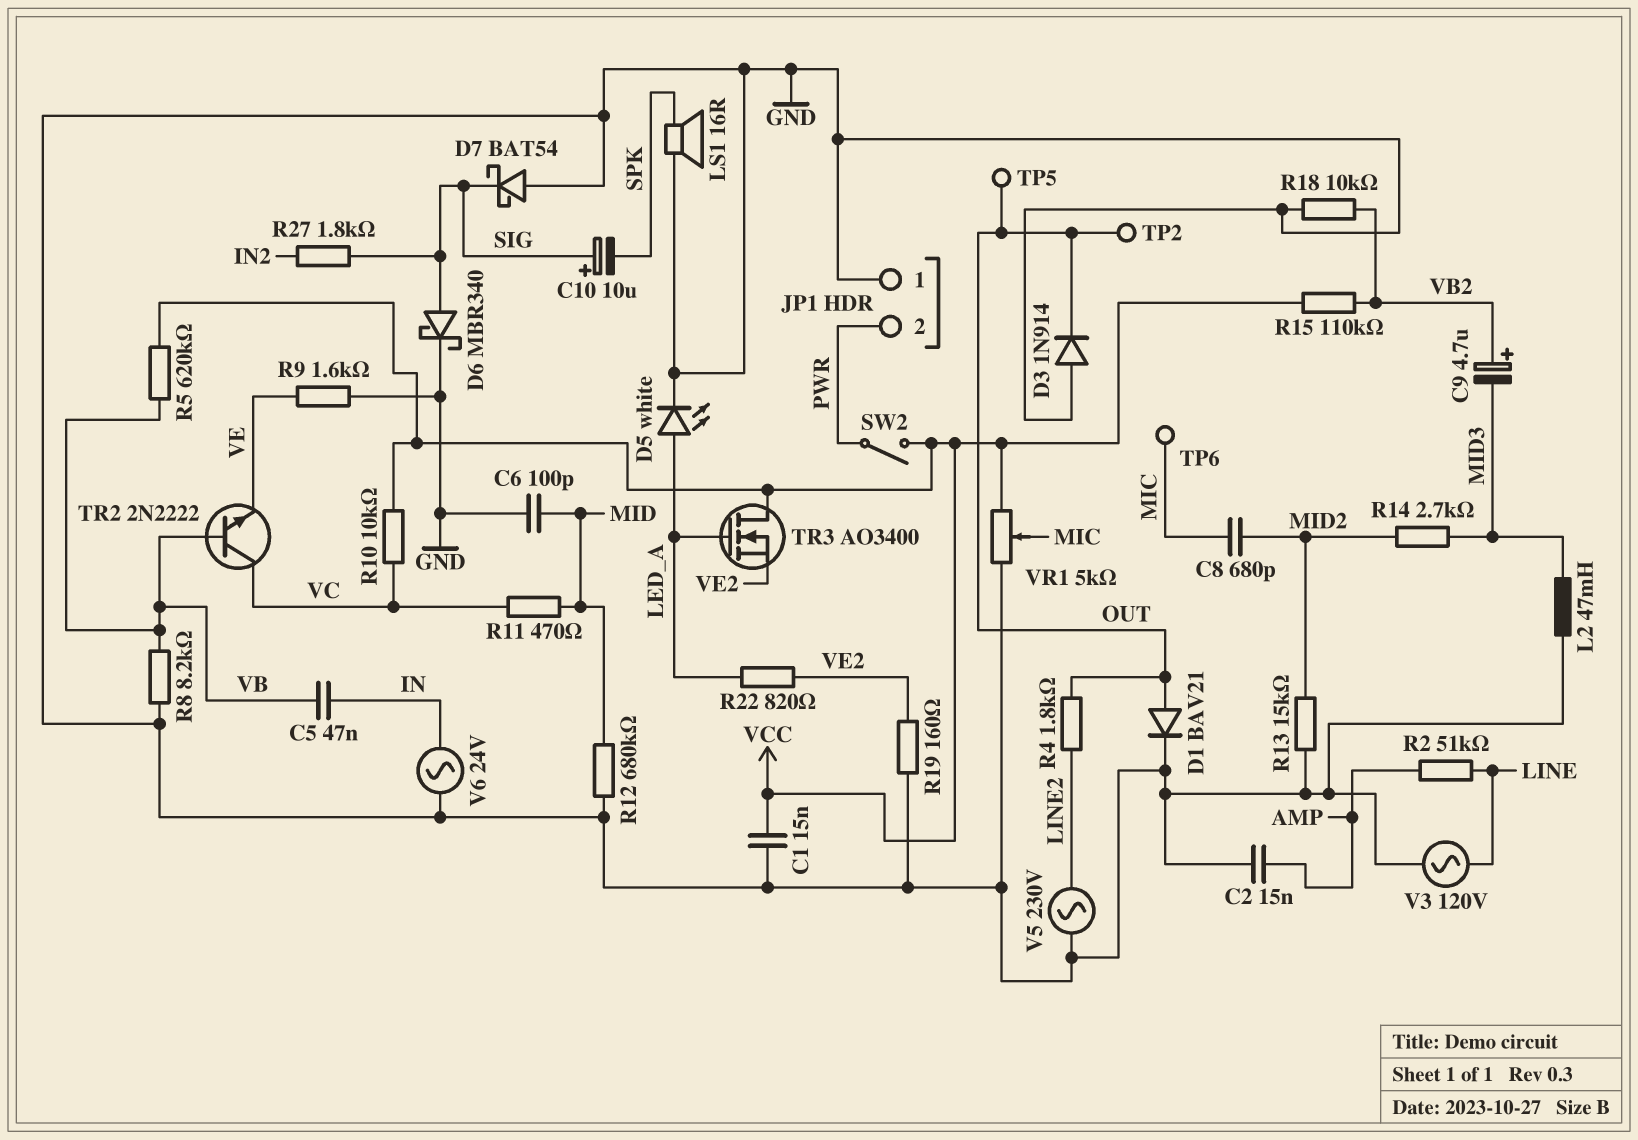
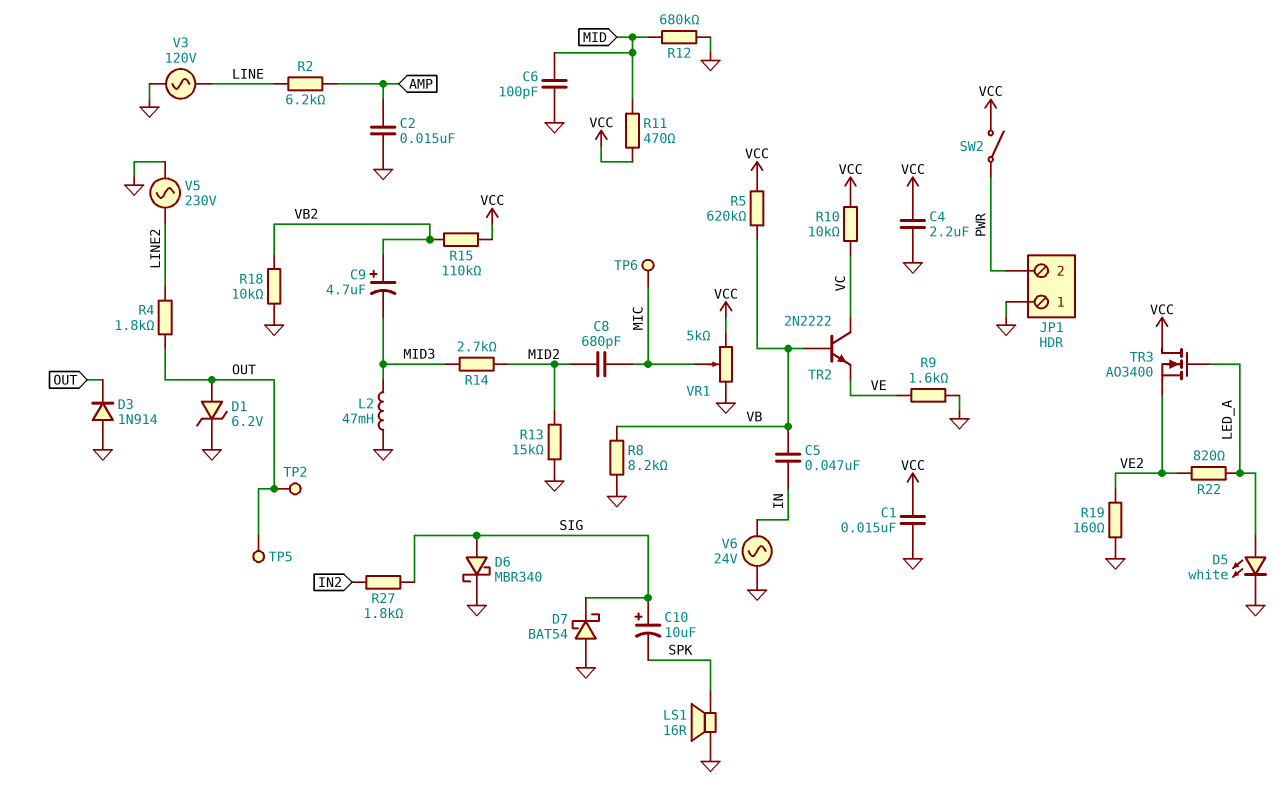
C4: none -> 2.2uF (GND, VCC)
D1: diode BAV21 (A OUT, K GND) -> zener 6.2V (A OUT, K GND)
R2: 51k (AMP, LINE) -> 6.2k (AMP, LINE)
R11: 470 (MID, VC) -> 470 (MID, VCC)

